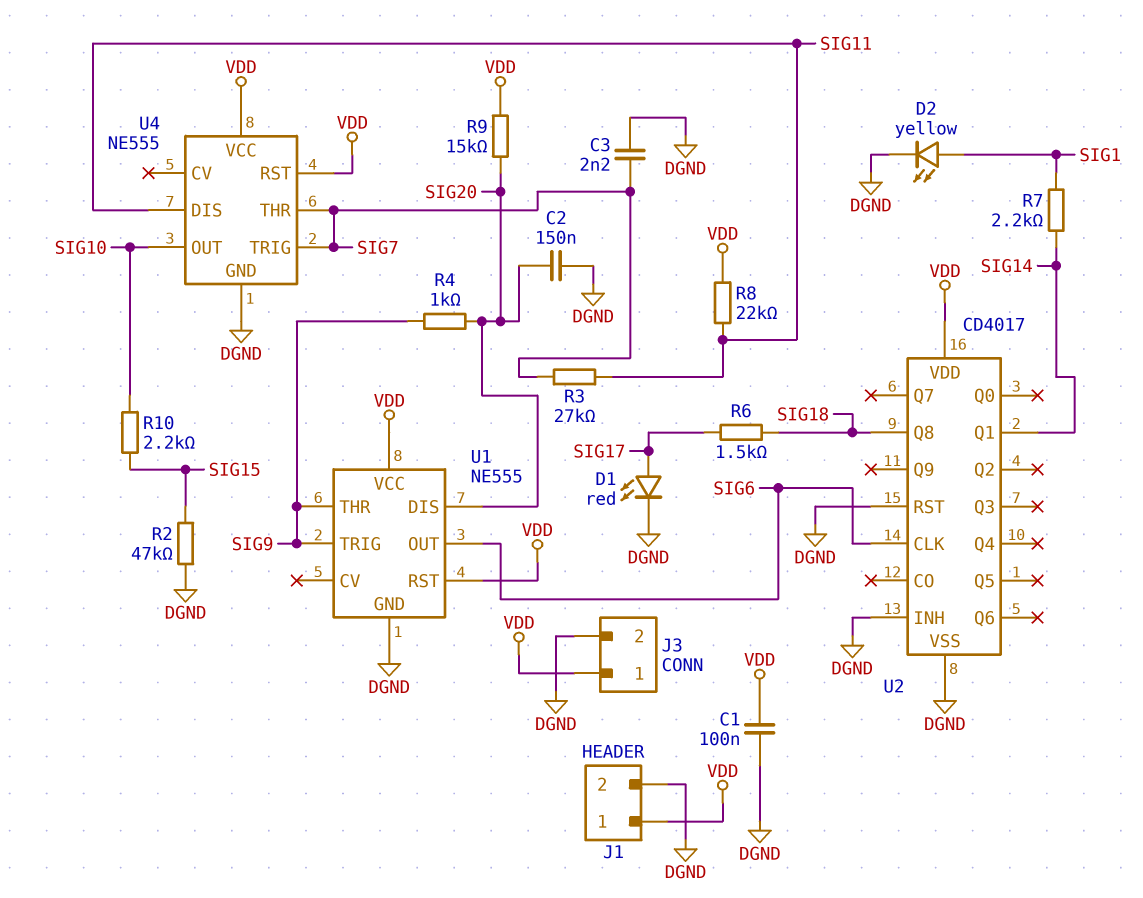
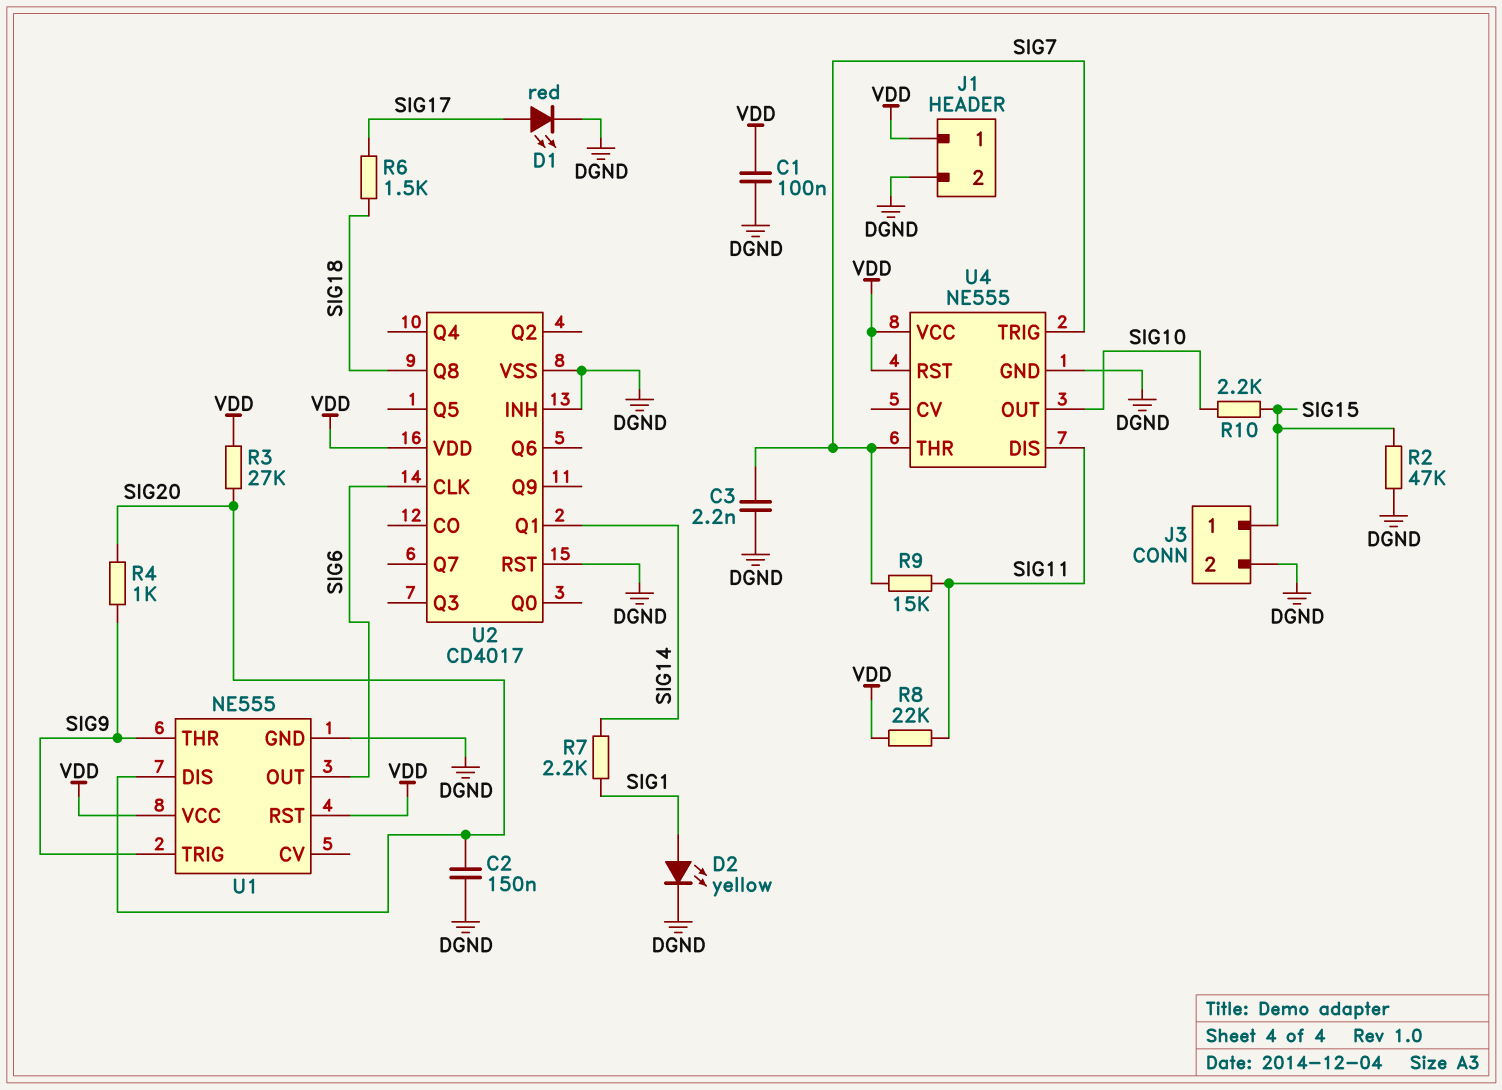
J3 pin 1: VDD -> SIG15
R3: 27k (SIG7, SIG11) -> 27k (SIG20, VDD)
R9: 15k (SIG20, VDD) -> 15k (SIG7, SIG11)

